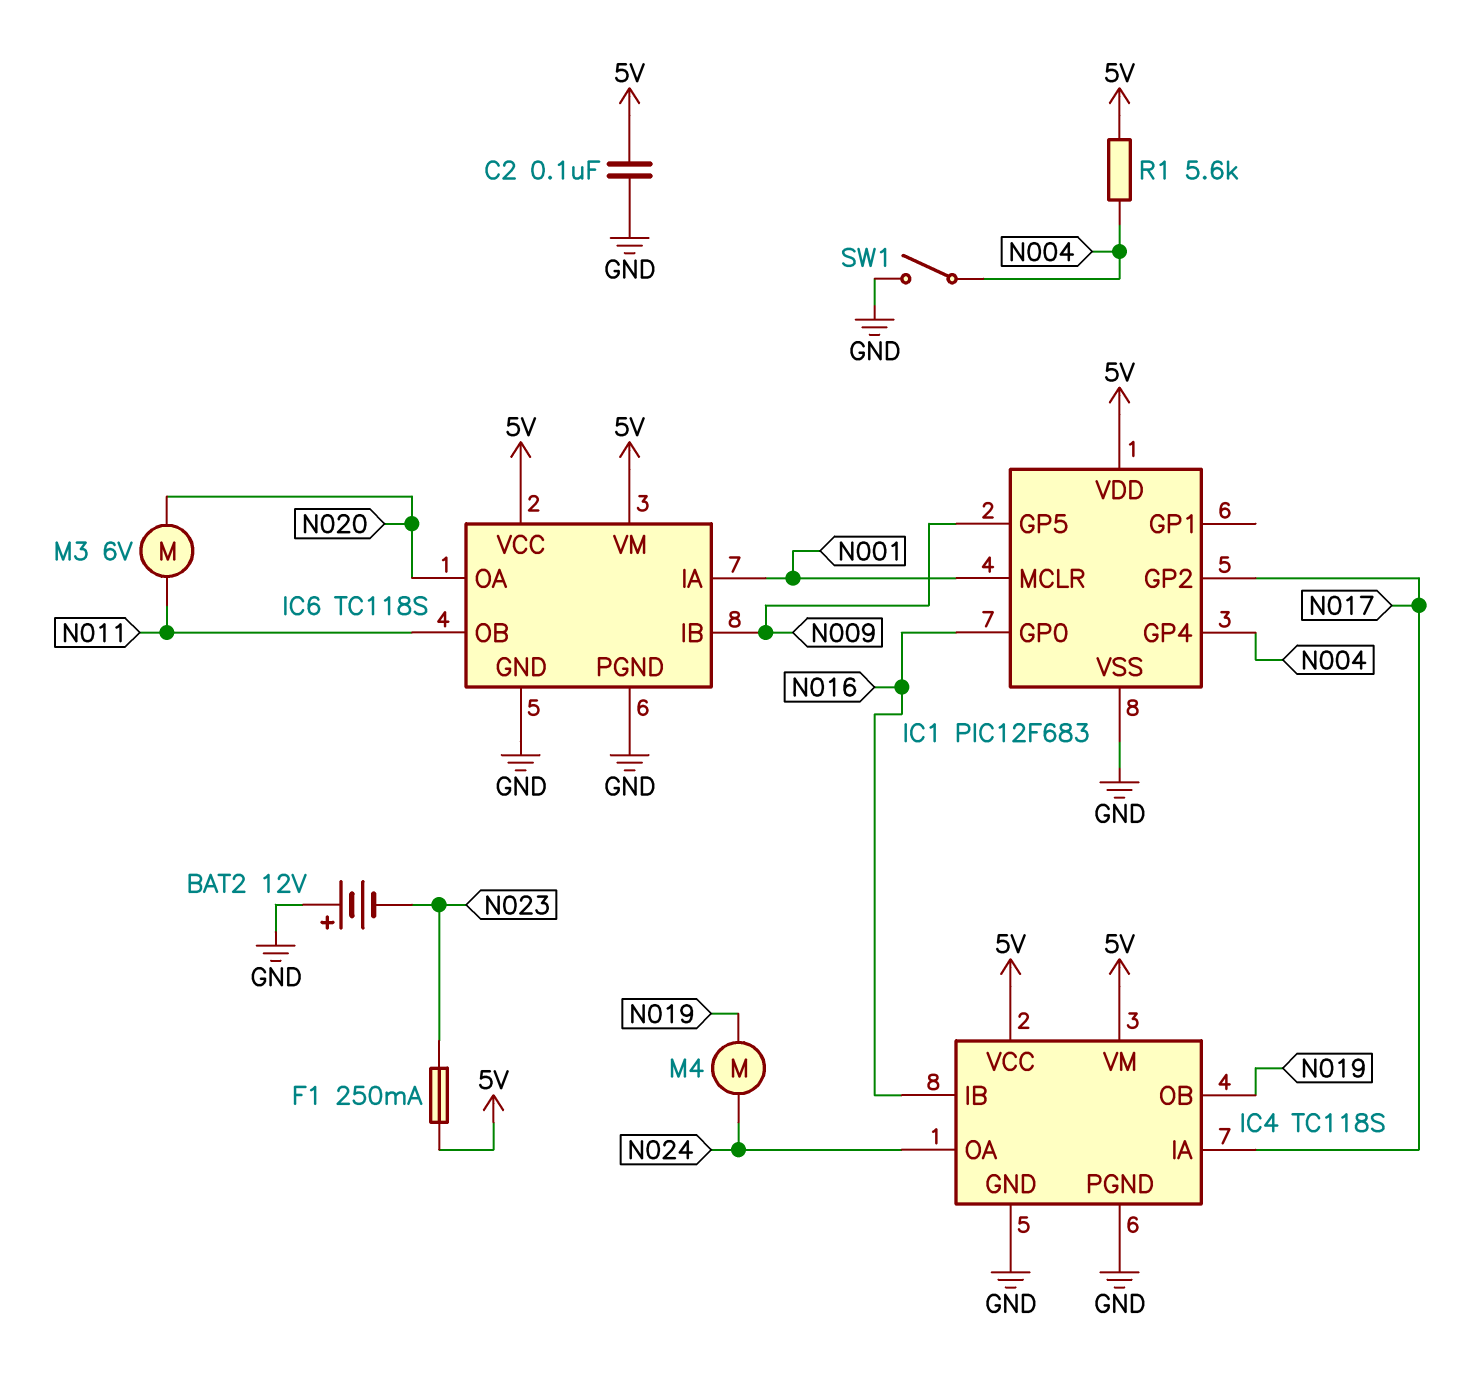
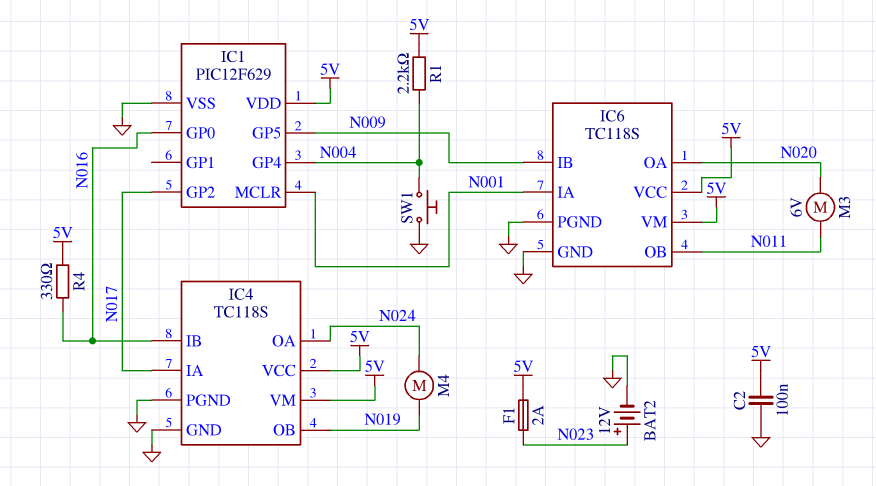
BAT2: 12V (plus GND, minus N023) -> 12V (plus N023, minus GND)
F1: 250mA (5V, N023) -> 2A (5V, N023)
IC1: PIC12F683 -> PIC12F629
R1: 5.6k (5V, N004) -> 2.2k (5V, N004)
R4: none -> 330 (5V, N016)
SW1: switch (GND, N004) -> button (GND, N004)

